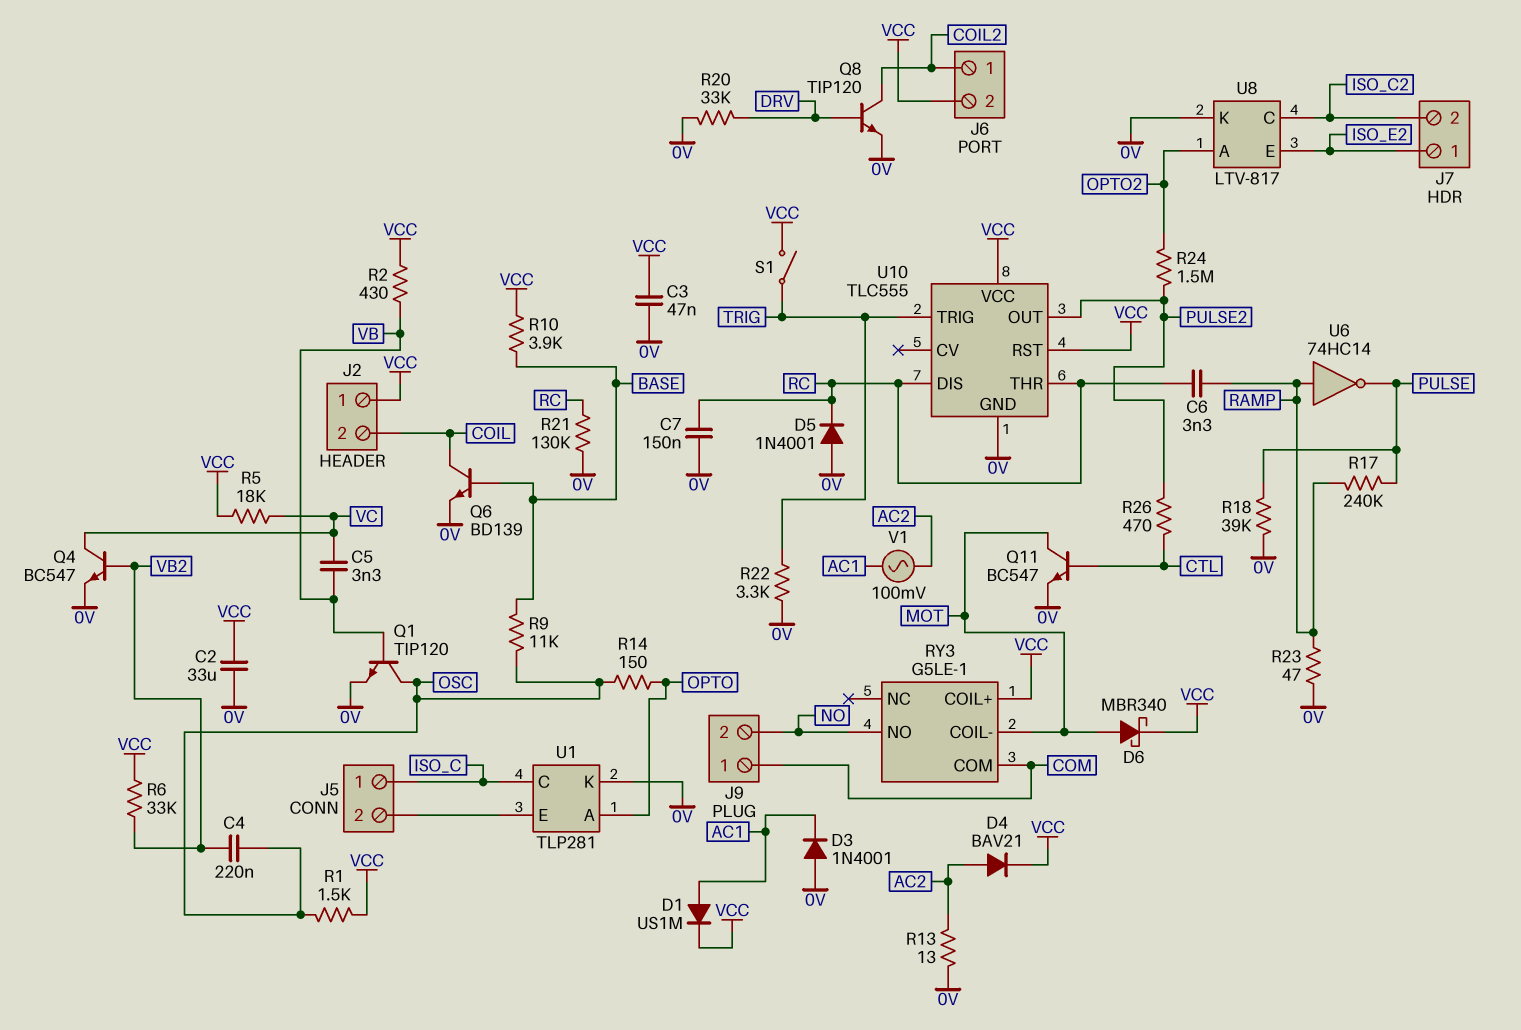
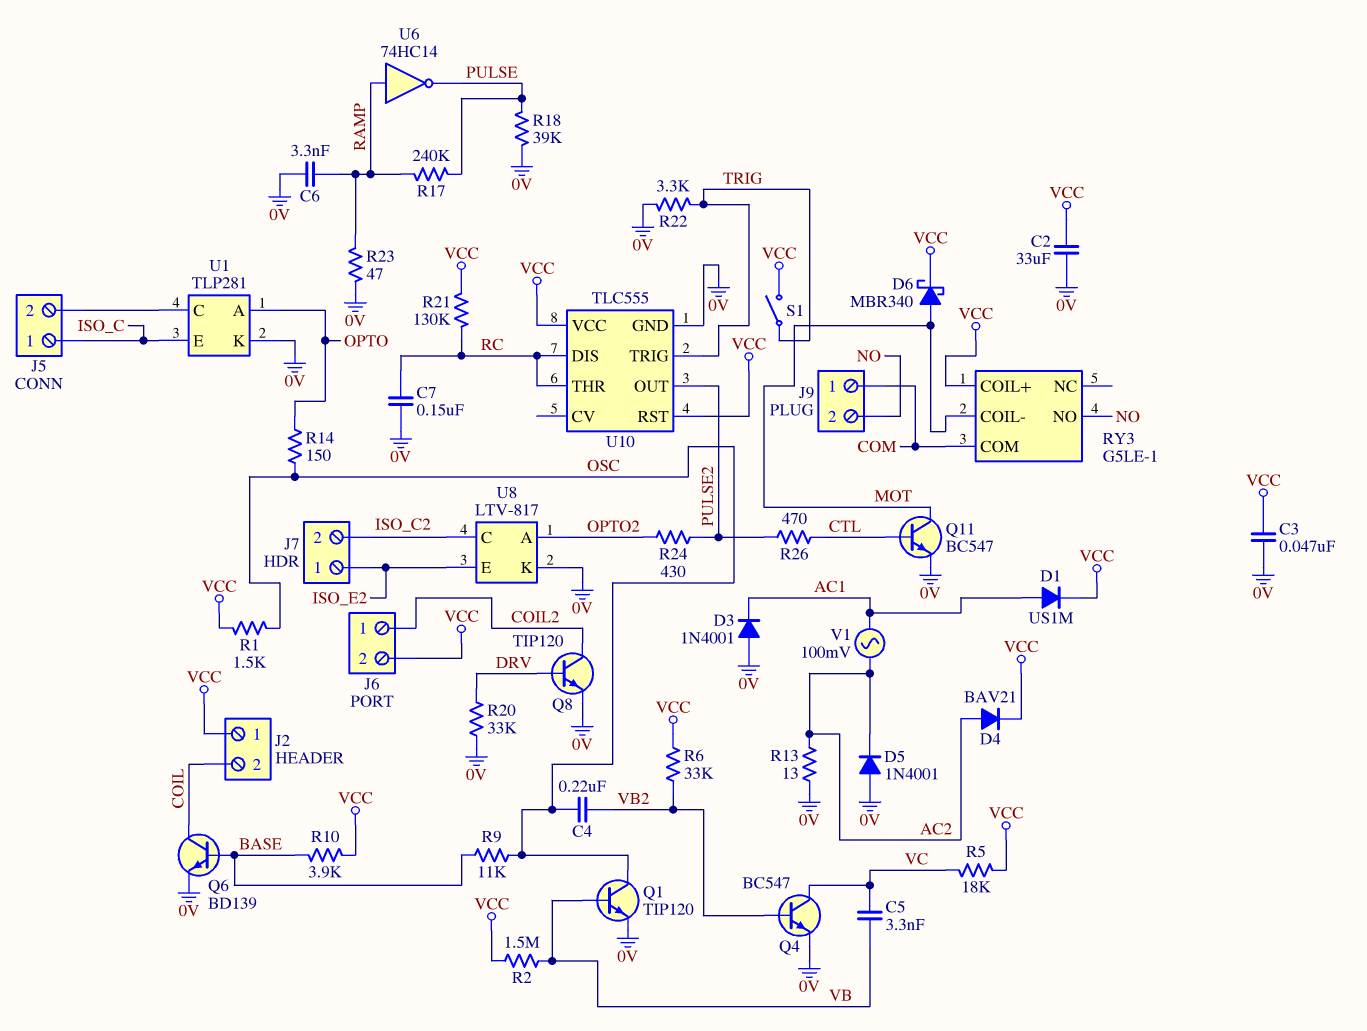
C6: 3.3nF (RAMP, RC) -> 3.3nF (0V, RAMP)
D5: diode 1N4001 (A 0V, K RC) -> diode 1N4001 (A 0V, K AC2)
R2: 430 (VB, VCC) -> 1.5M (VB, VCC)
R21: 130k (0V, RC) -> 130k (RC, VCC)
R24: 1.5M (OPTO2, PULSE2) -> 430 (OPTO2, PULSE2)
U1 pin C: ISO_C -> J5/2
U1 pin E: J5/2 -> ISO_C

